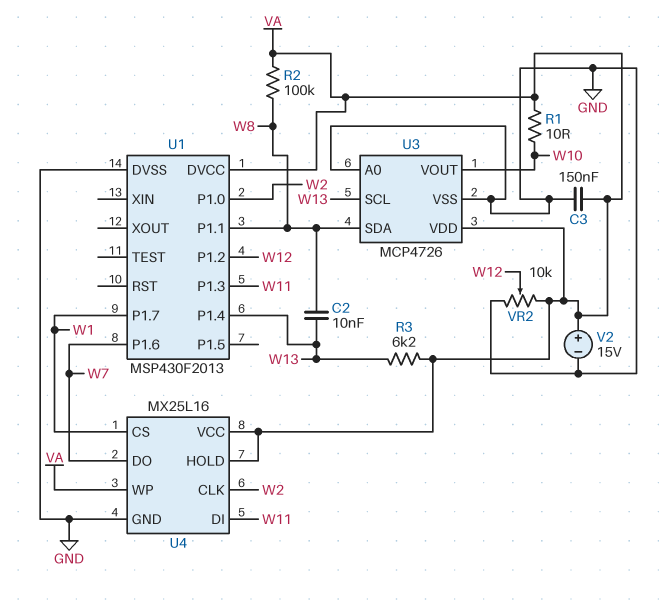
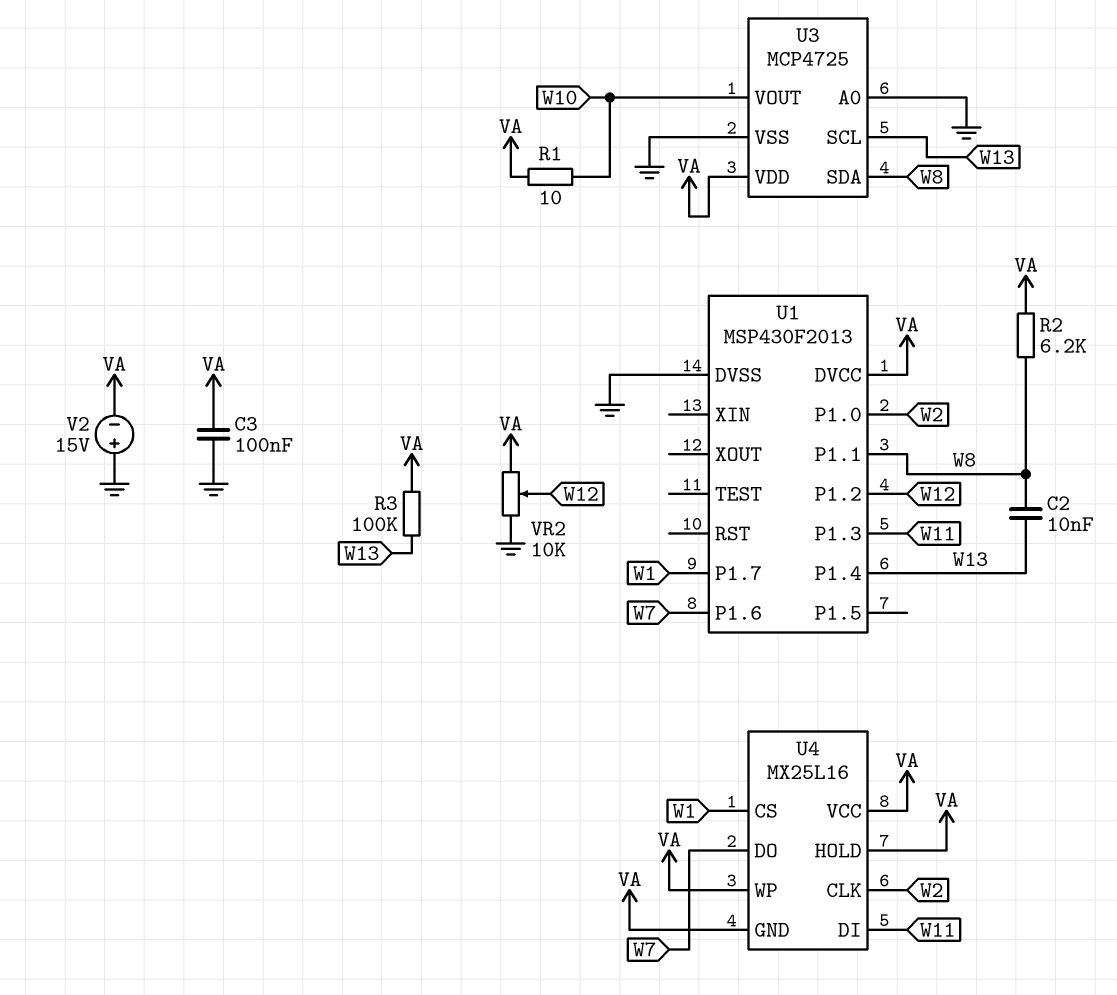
C3: 150nF (GND, VA) -> 100nF (GND, VA)
R2: 100k (VA, W8) -> 6.2k (VA, W8)
R3: 6.2k (VA, W13) -> 100k (VA, W13)
U3: MCP4726 -> MCP4725
U4 pin GND: GND -> VA
V2: 15V (plus VA, minus GND) -> 15V (plus GND, minus VA)

